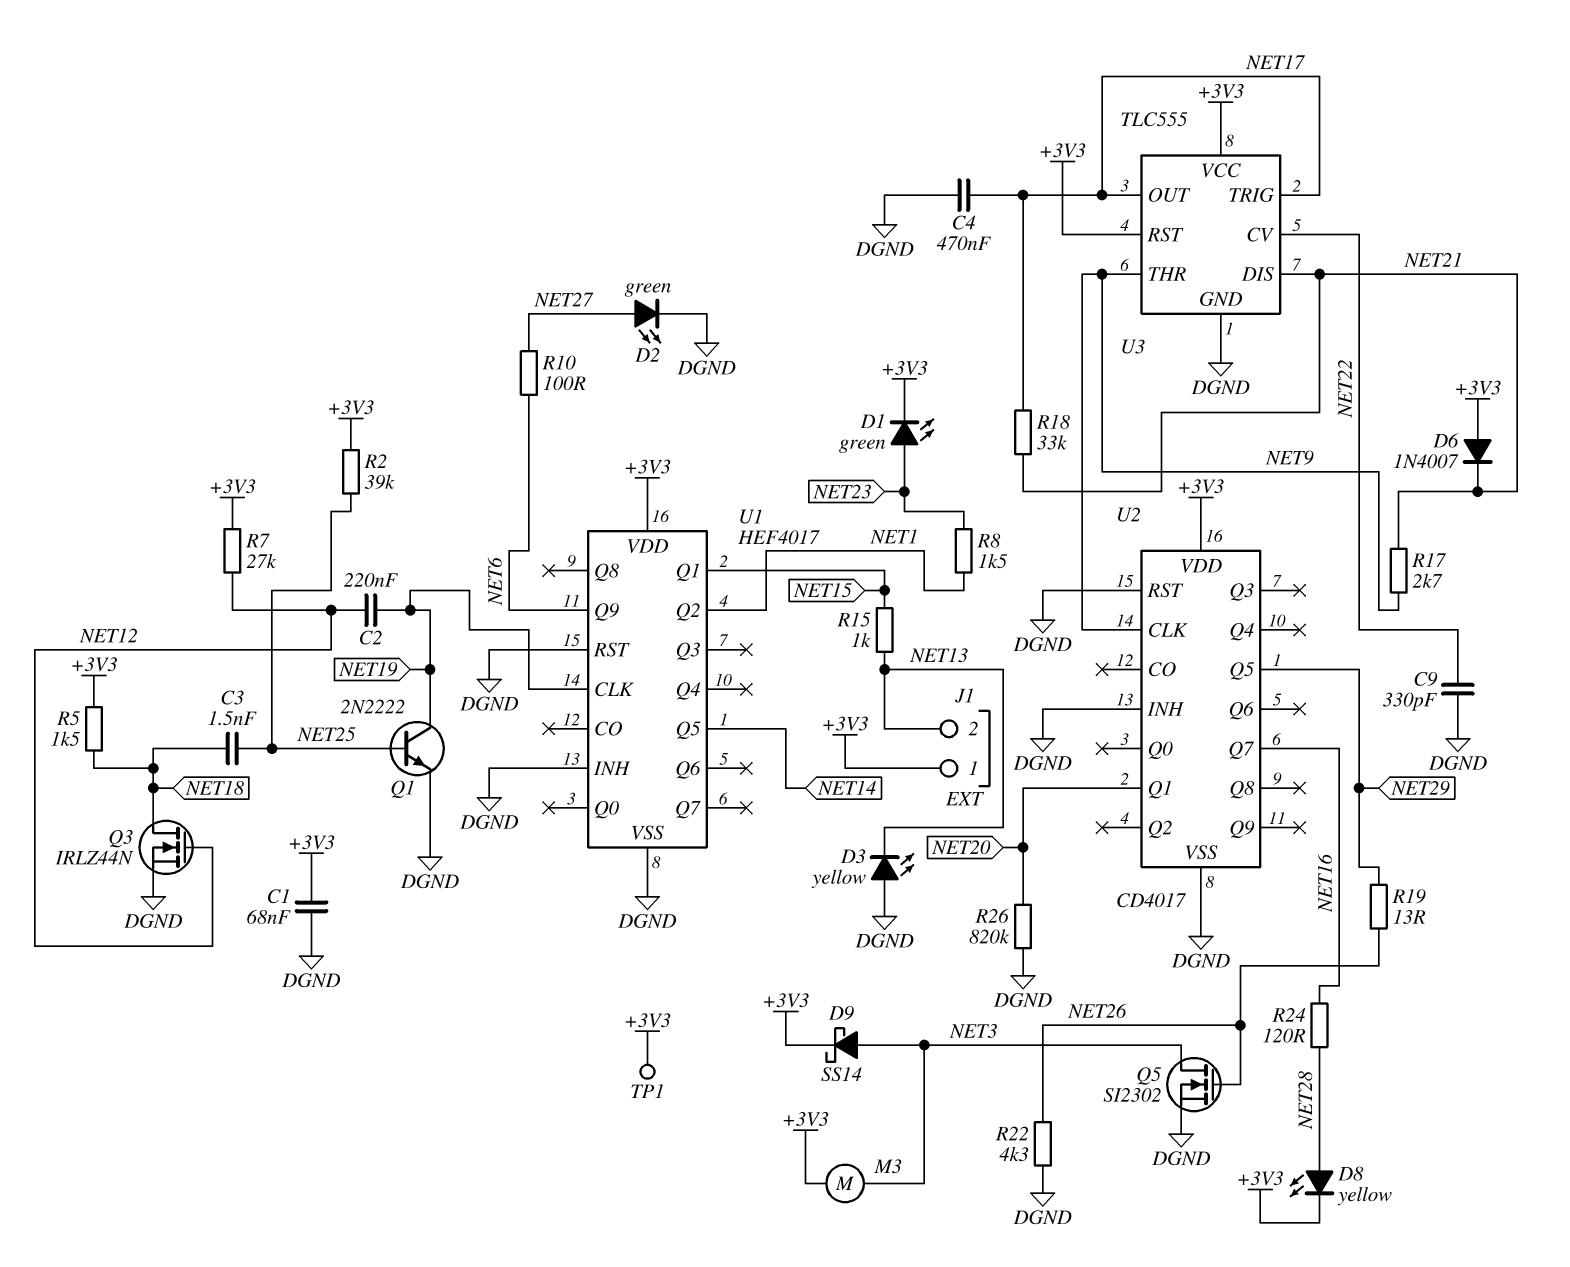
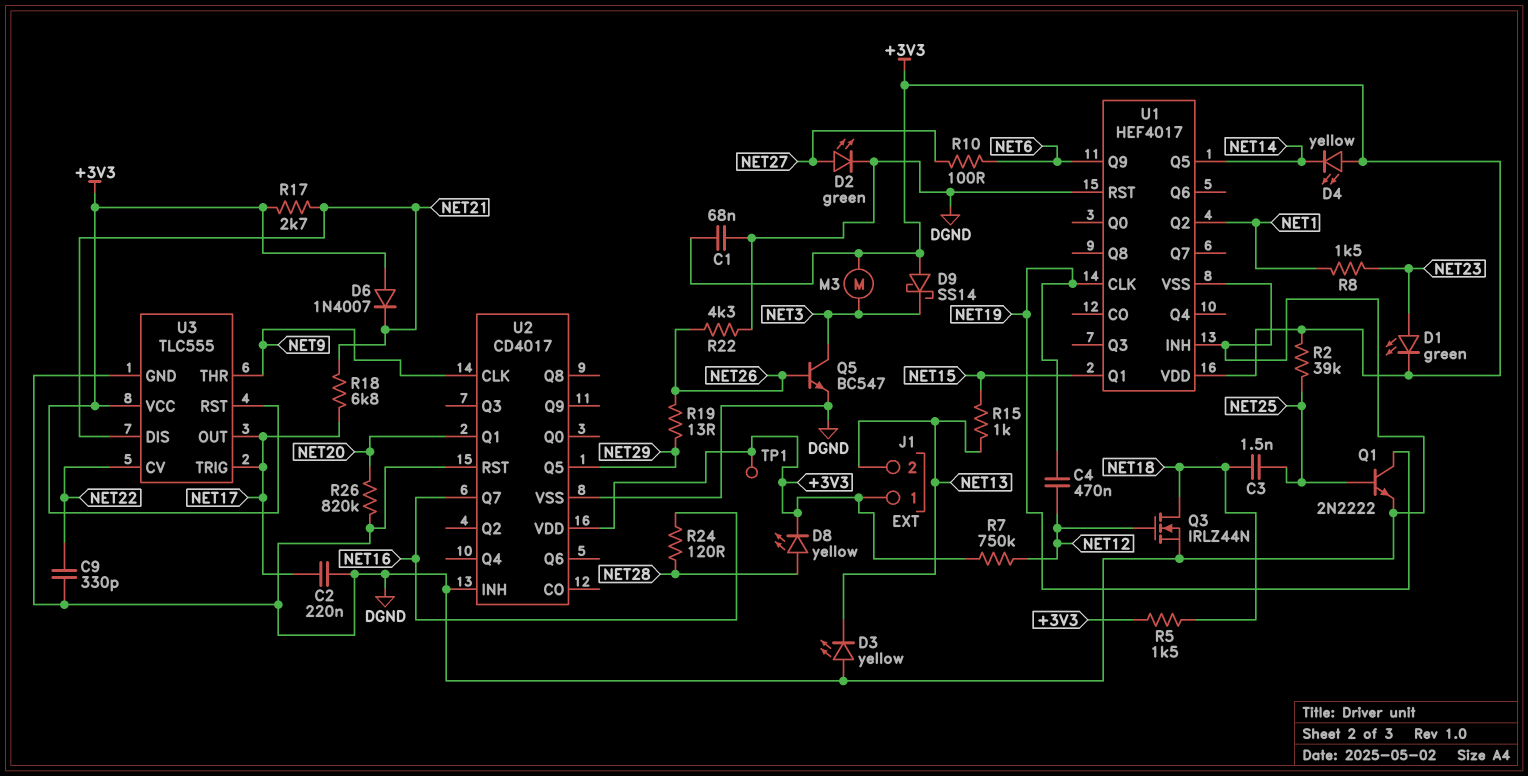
C2: 220nF (NET12, NET19) -> 220nF (DGND, NET17)
C4: 470nF (DGND, NET17) -> 470nF (NET12, NET19)
D4: none -> LED yellow (A +3V3, K NET14)
D9: schottky SS14 (A NET3, K +3V3) -> schottky SS14 (A +3V3, K NET3)
Q5: NMOS SI2302 (G NET26, D NET3, S DGND) -> NPN BC547 (B NET26, C NET3, E DGND)
R7: 27k (+3V3, NET12) -> 750k (+3V3, NET12)
R17: 2.7k (NET9, NET21) -> 2.7k (+3V3, NET21)
R18: 33k (NET17, NET21) -> 6.8k (NET17, NET21)

